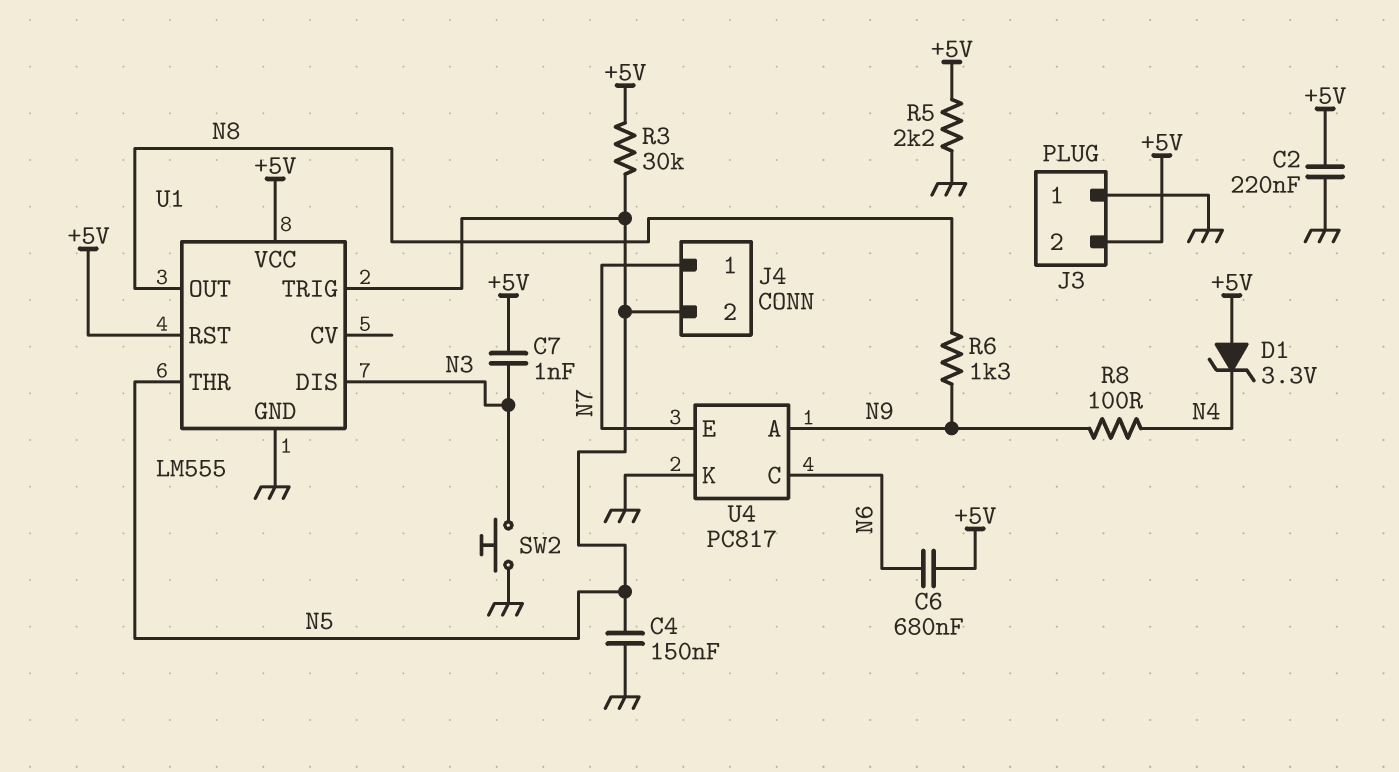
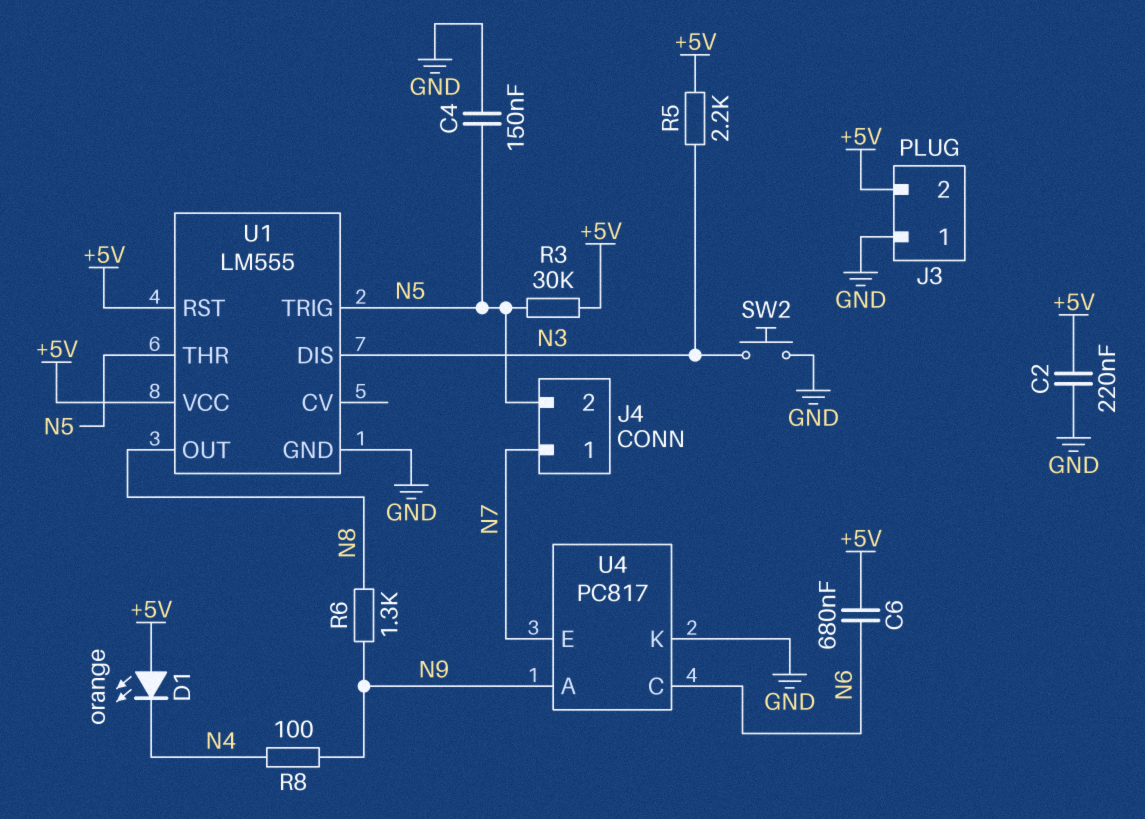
C7: 1nF (+5V, N3) -> none
D1: zener 3.3V (A +5V, K N4) -> LED orange (A +5V, K N4)
R5: 2.2k (+5V, GND) -> 2.2k (+5V, N3)

